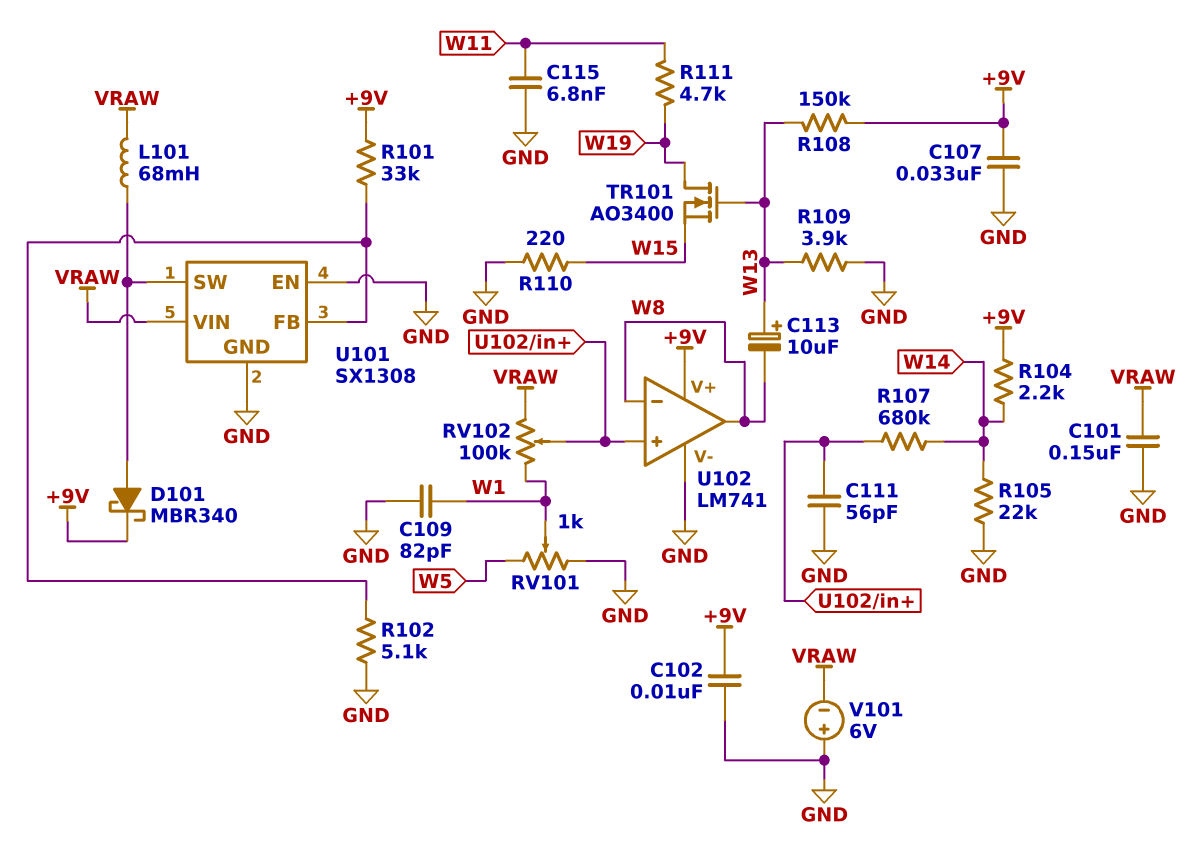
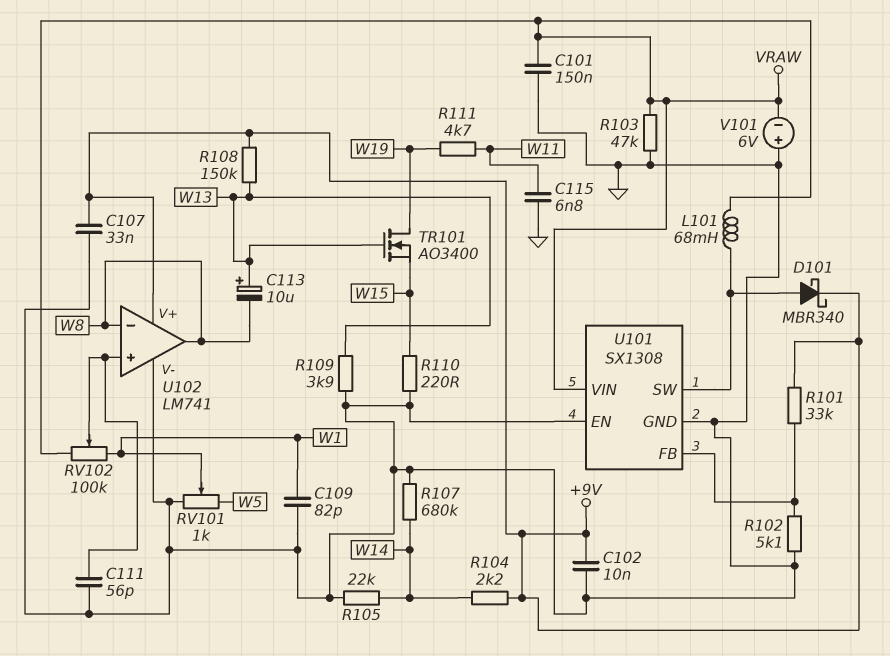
R103: none -> 47k (GND, VRAW)
R107: 680k (U102/in+, W14) -> 680k (GND, W14)

